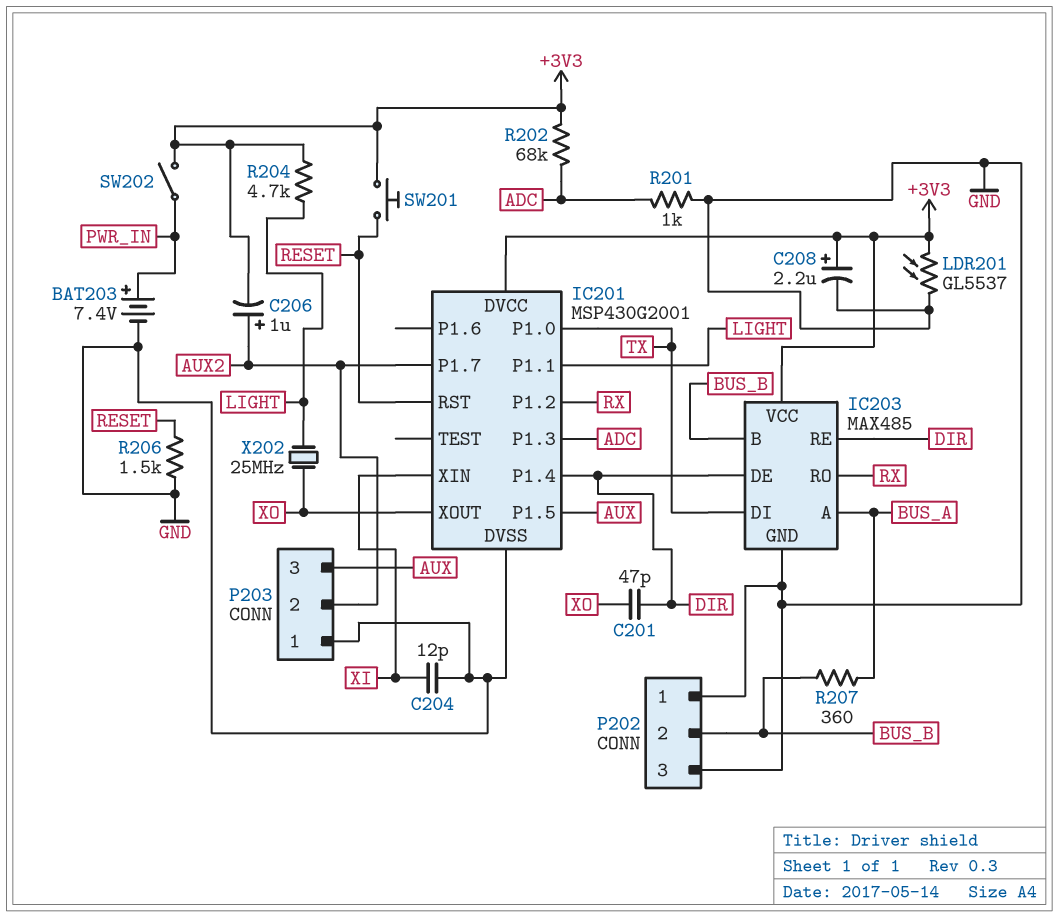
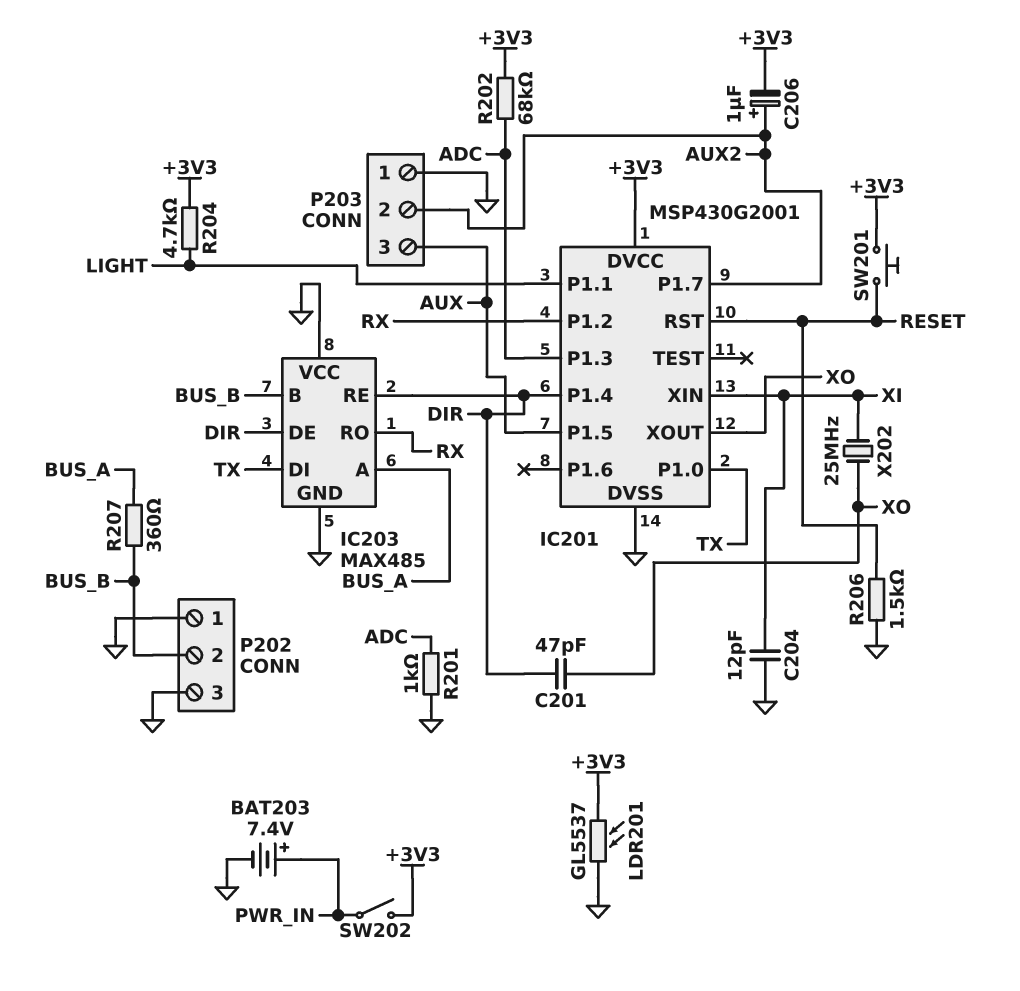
C208: 2.2uF (plus +3V3, minus GND) -> none
IC203 pin VCC: +3V3 -> GND
X202: 25MHz (LIGHT, XO) -> 25MHz (XI, XO)

